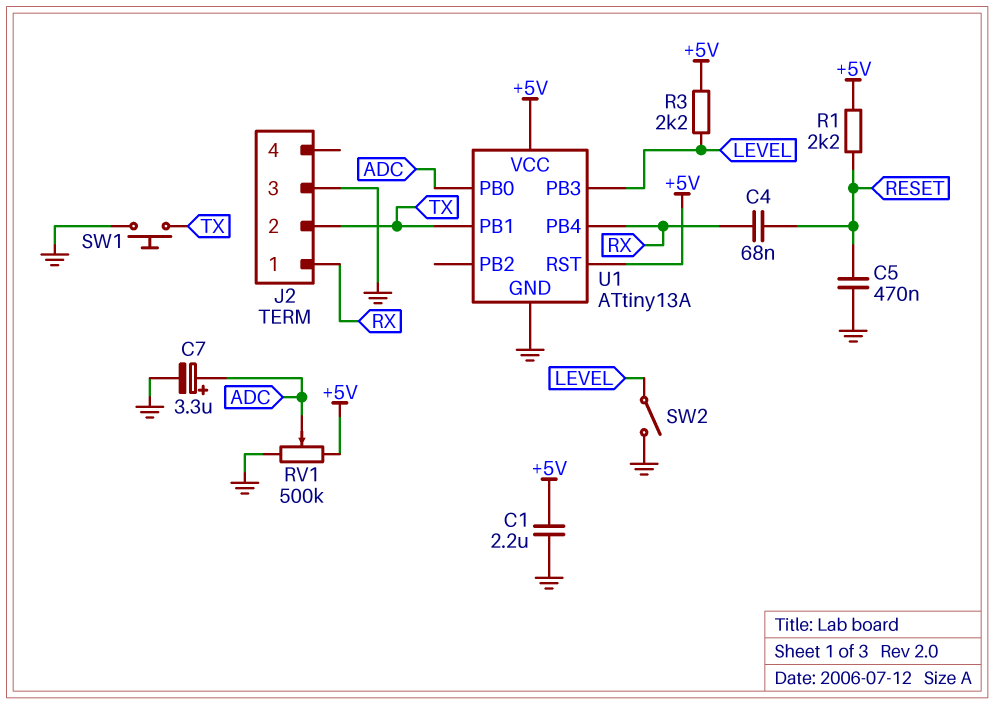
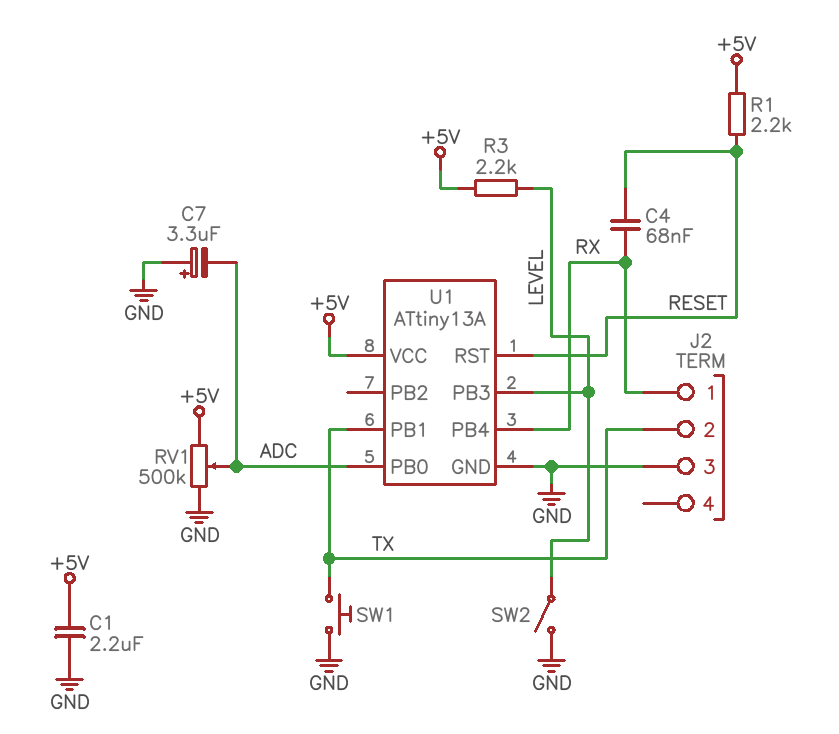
C5: 470nF (GND, RESET) -> none
C7: 3.3uF (plus ADC, minus GND) -> 3.3uF (plus GND, minus ADC)
U1 pin RST: +5V -> RESET

